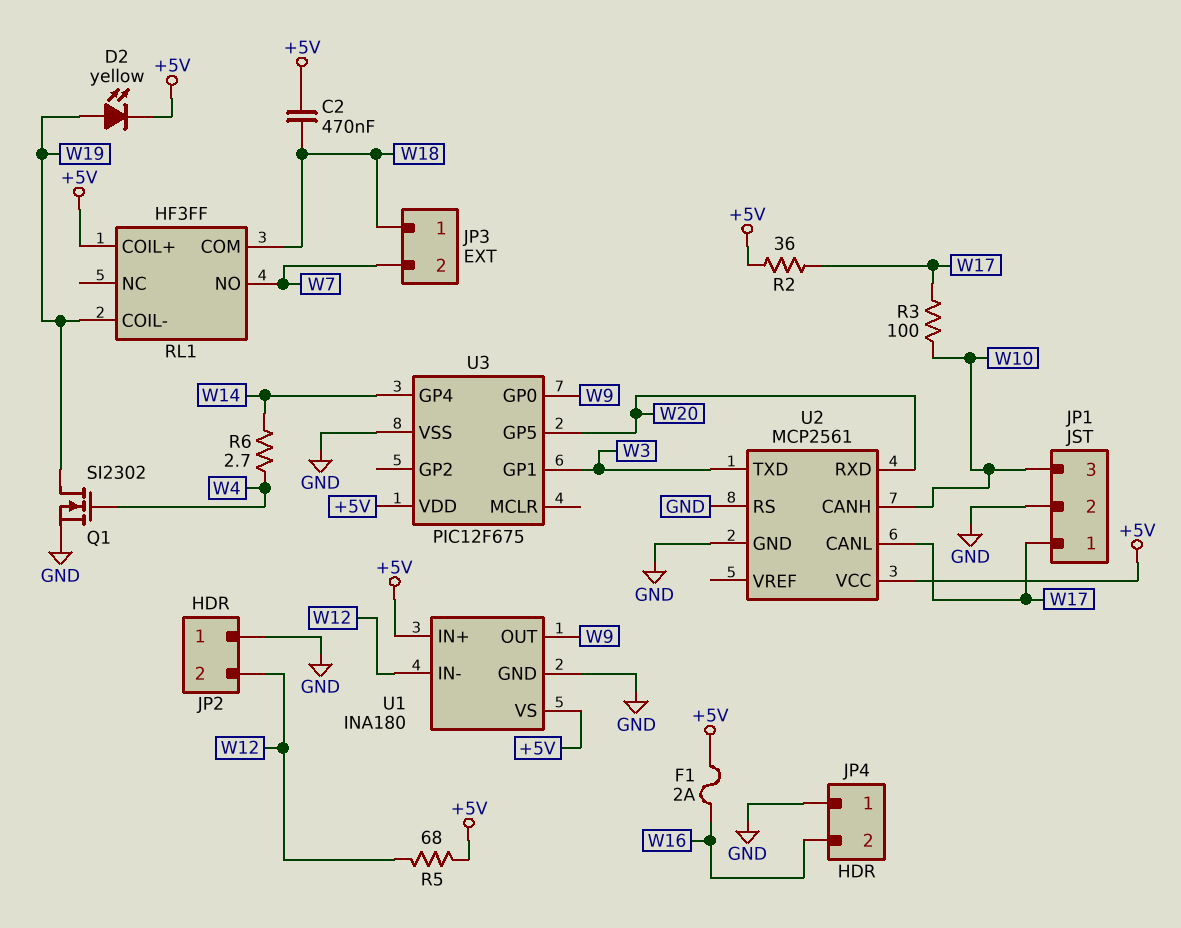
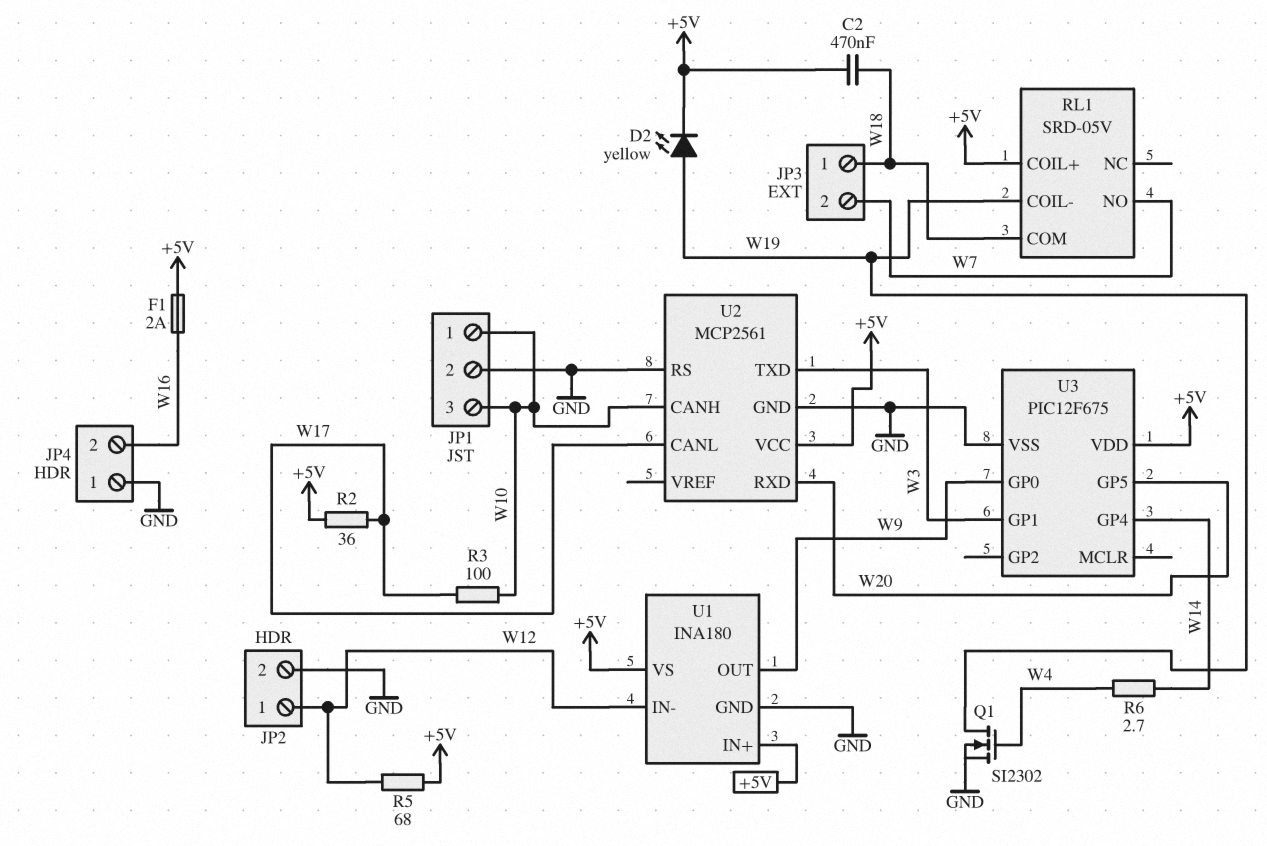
JP1 pin 1: W17 -> W10
JP2 pin 1: GND -> W12
JP2 pin 2: W12 -> GND
RL1: HF3FF -> SRD-05V

